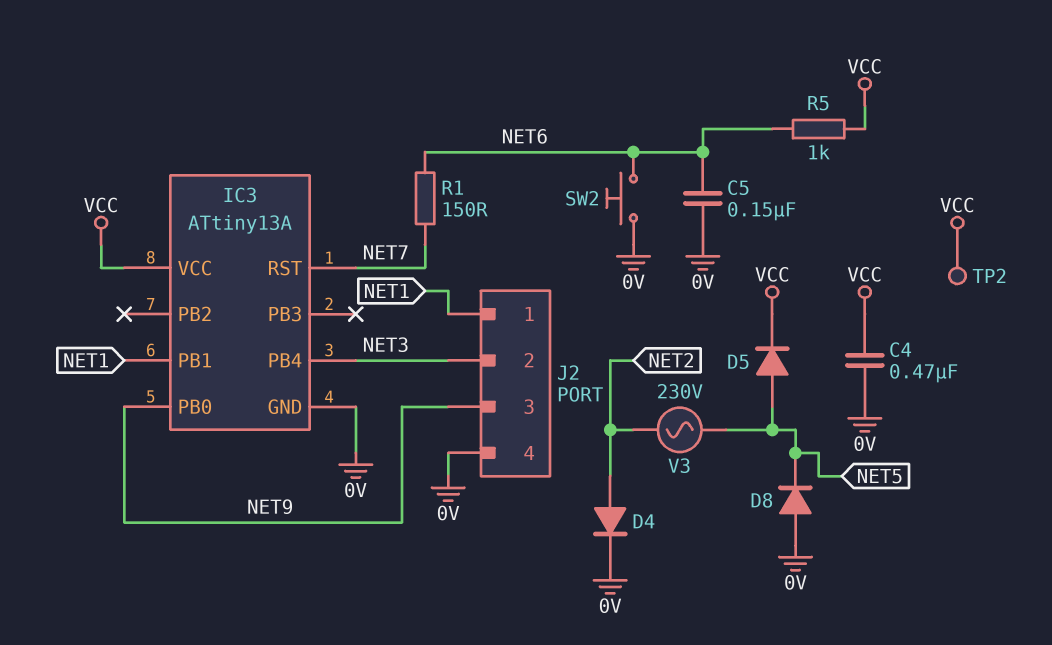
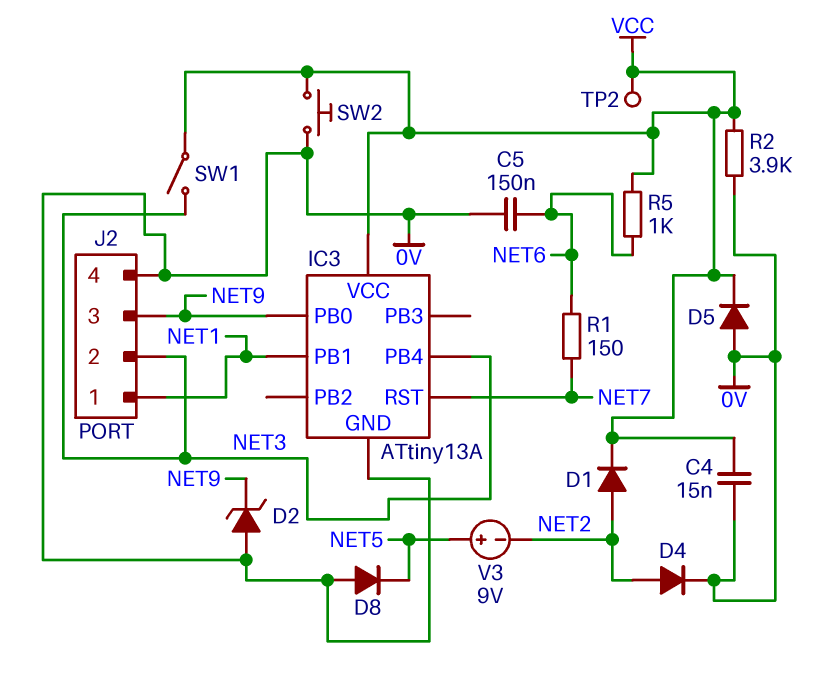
C4: 470nF (0V, VCC) -> 15nF (0V, VCC)
D1: none -> diode (A NET2, K VCC)
D2: none -> zener (A 0V, K NET9)
D5: diode (A NET5, K VCC) -> diode (A 0V, K VCC)
R2: none -> 3.9k (0V, VCC)
SW1: none -> switch (NET3, VCC)
SW2: button (0V, NET6) -> button (0V, VCC)
V3: AC 230V (NET2, NET5) -> 9V (plus NET5, minus NET2)

